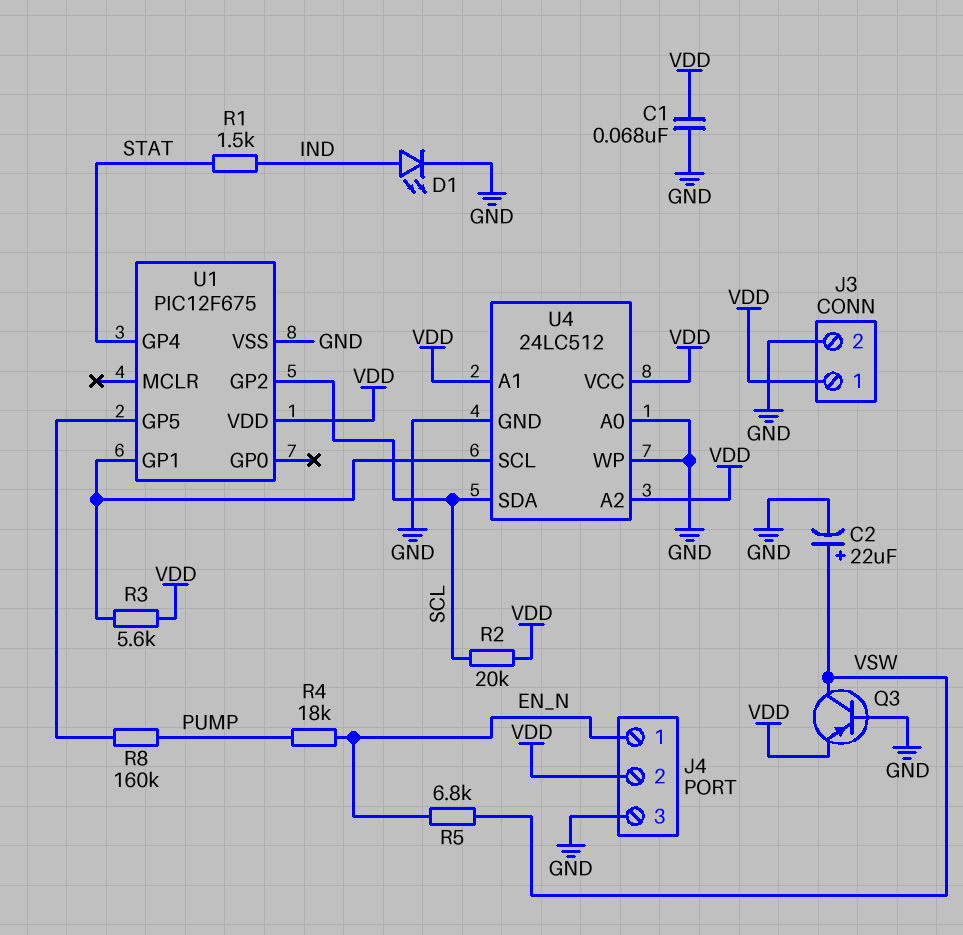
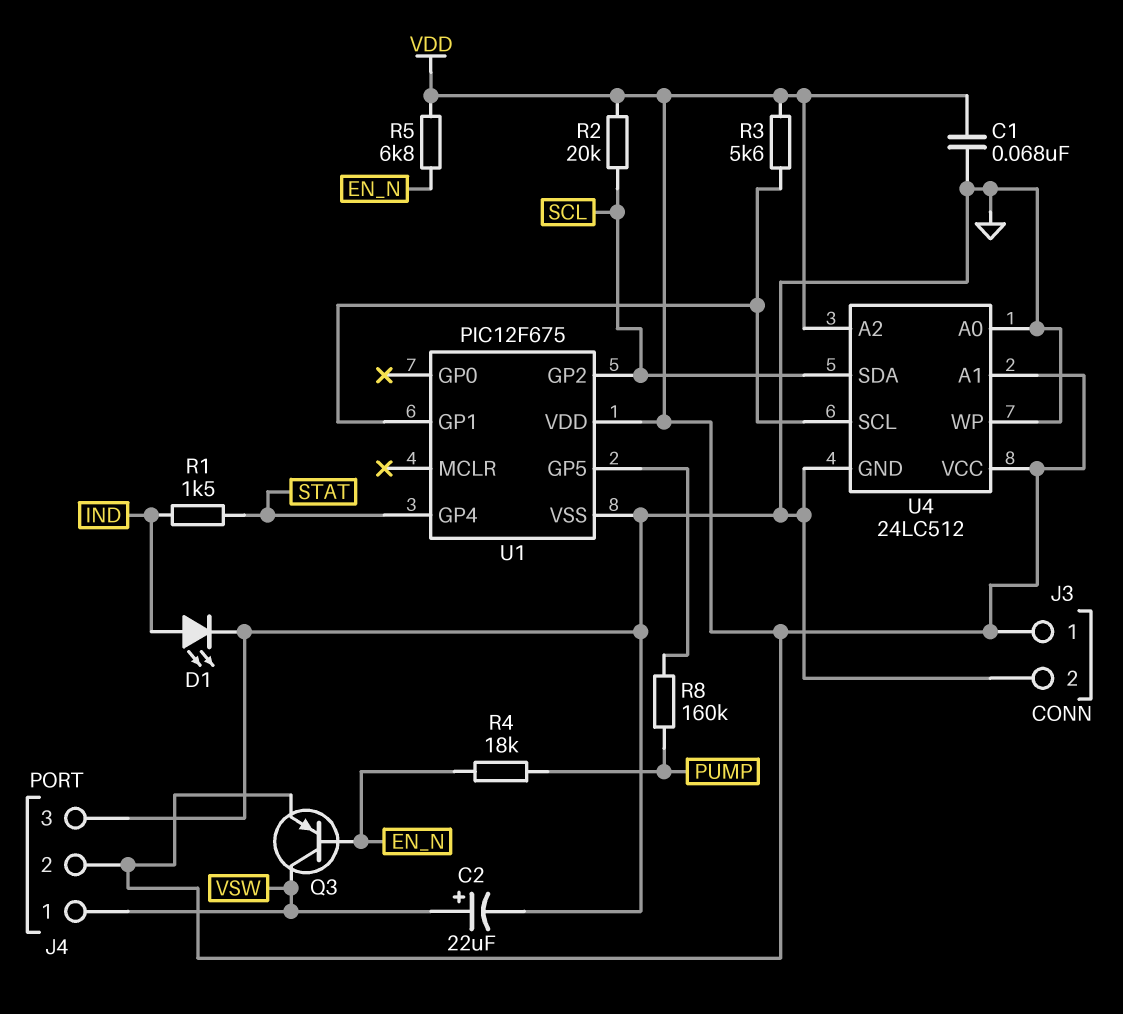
J4 pin 1: EN_N -> VSW
Q3: PNP (B GND, C VSW, E VDD) -> PNP (B EN_N, C VSW, E VDD)
R5: 6.8k (EN_N, VSW) -> 6.8k (EN_N, VDD)

